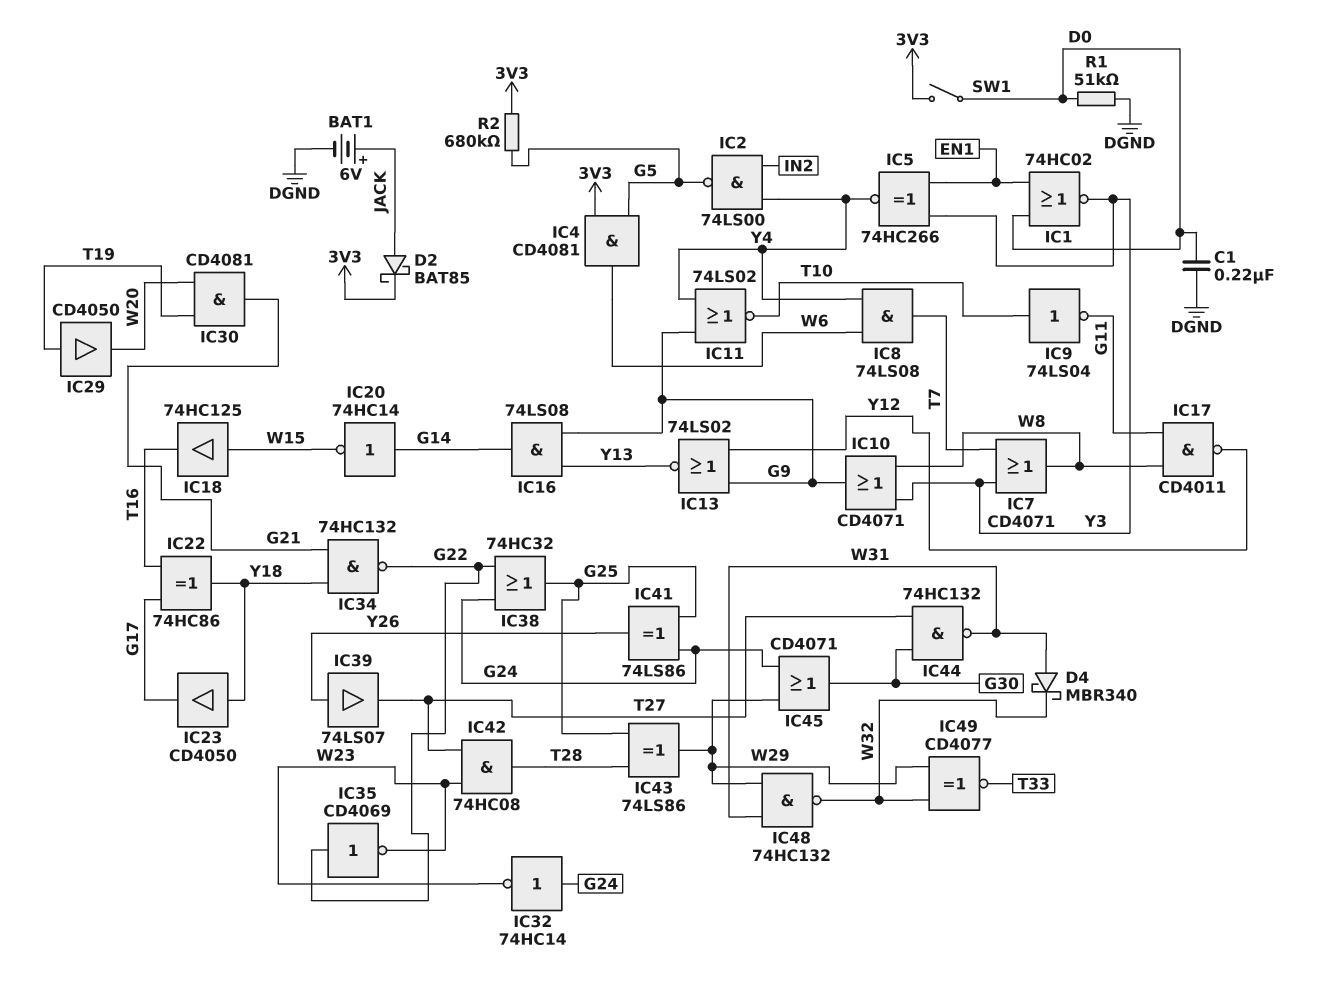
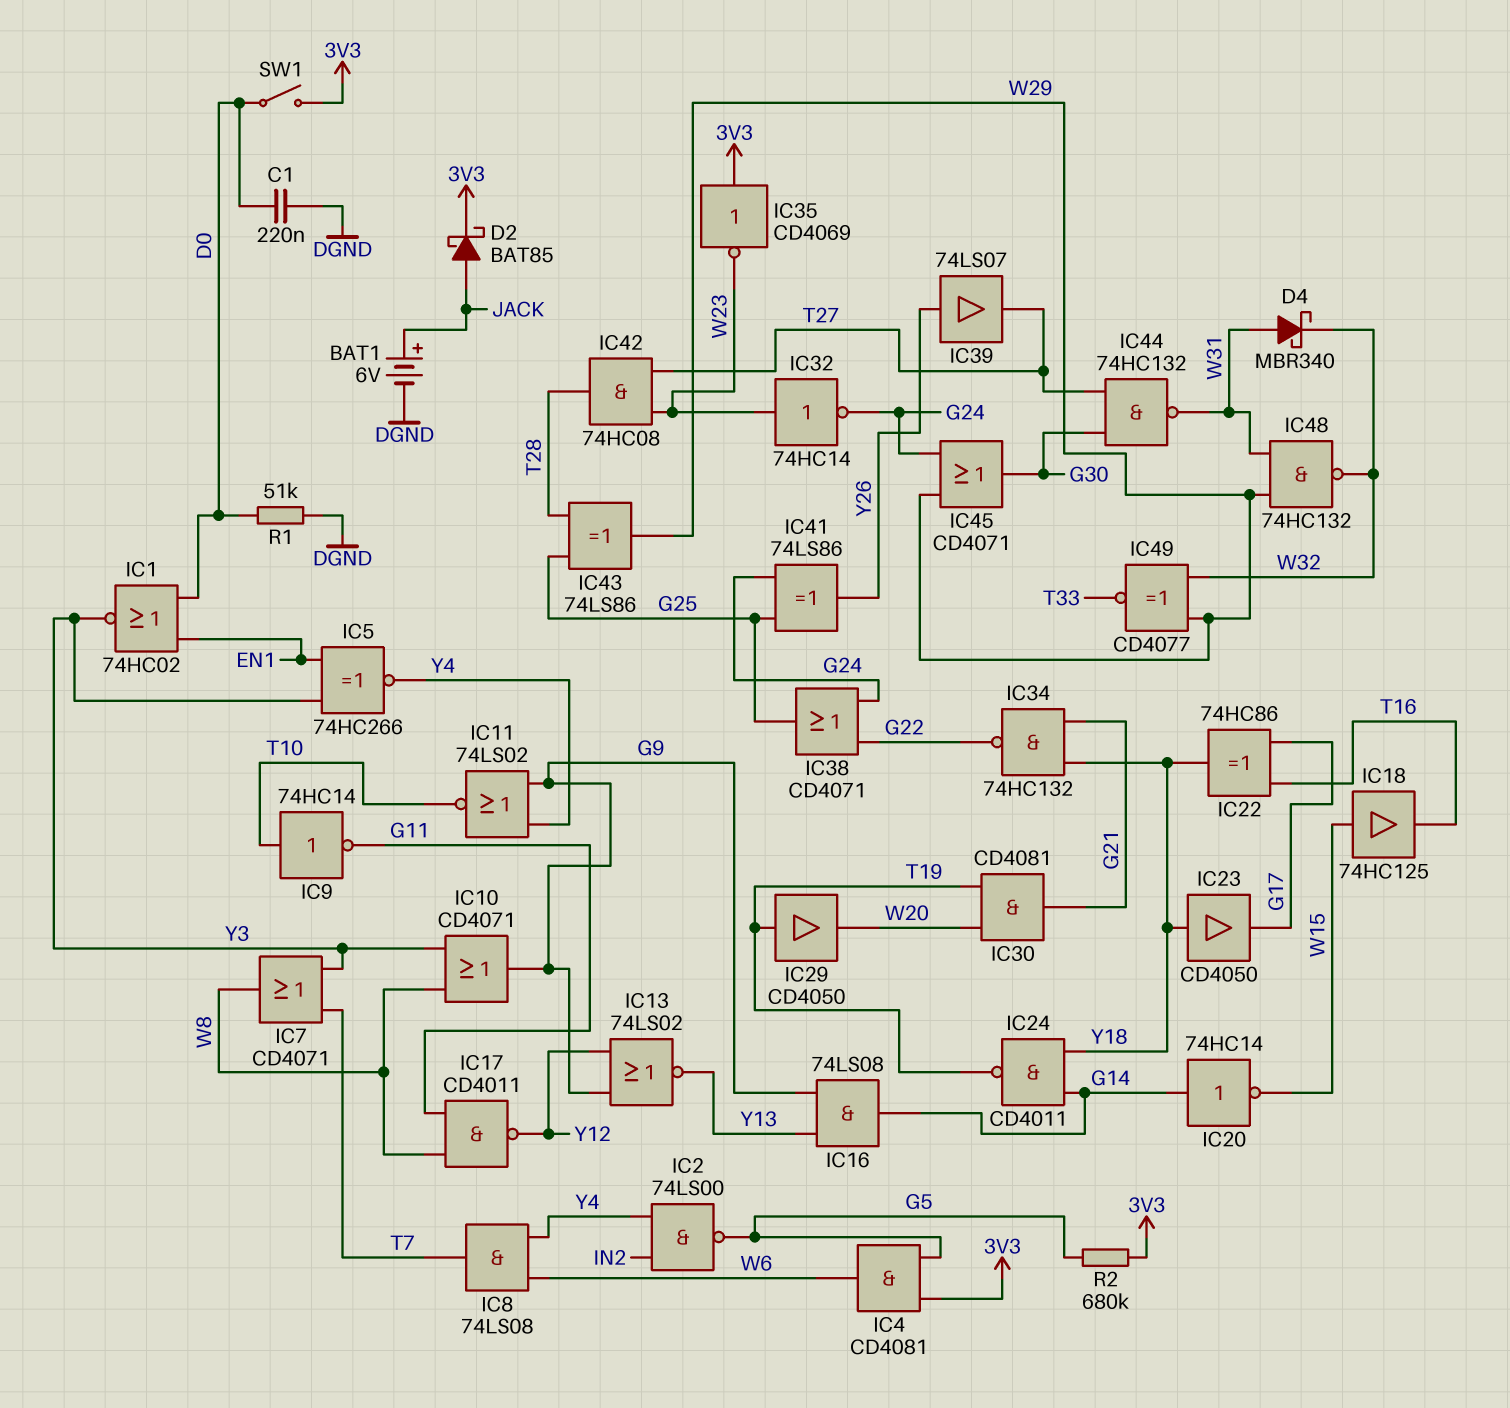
IC9: NOT 74LS04 (in T10, out G11) -> NOT 74HC14 (in T10, out G11)
IC24: none -> NAND CD4011 (in G14, in Y18, out T19)
IC32: NOT 74HC14 (in G24, out W23) -> NOT 74HC14 (in W23, out G24)
IC35: NOT CD4069 (in G22, out W23) -> NOT CD4069 (in 3V3, out W23)
IC38: OR 74HC32 (in G22, in G24, out G25) -> OR CD4071 (in G22, in G24, out G25)

